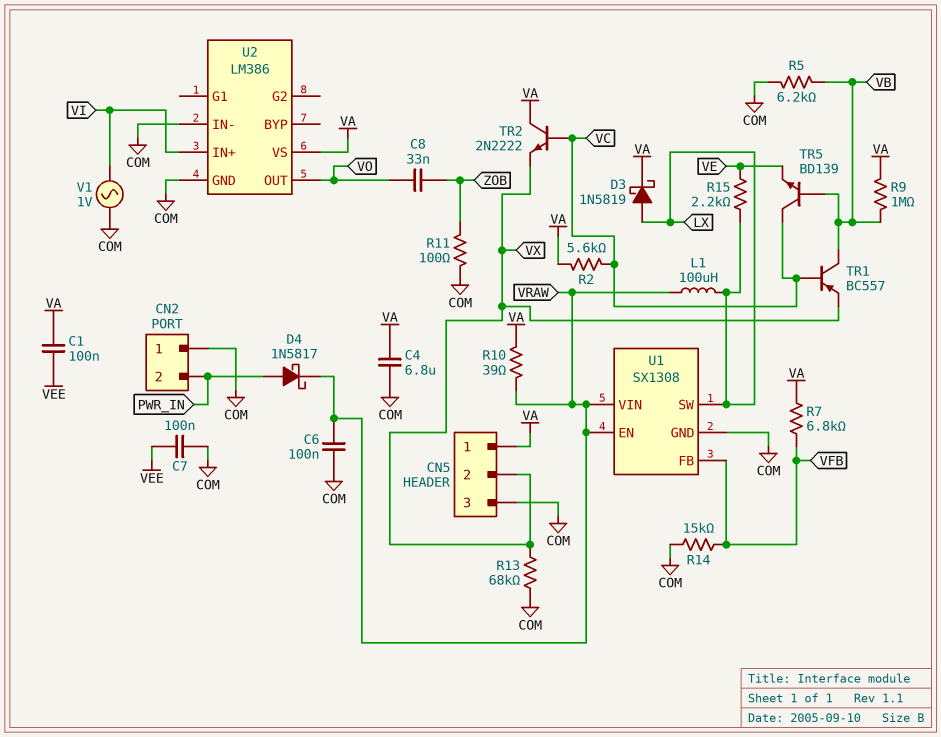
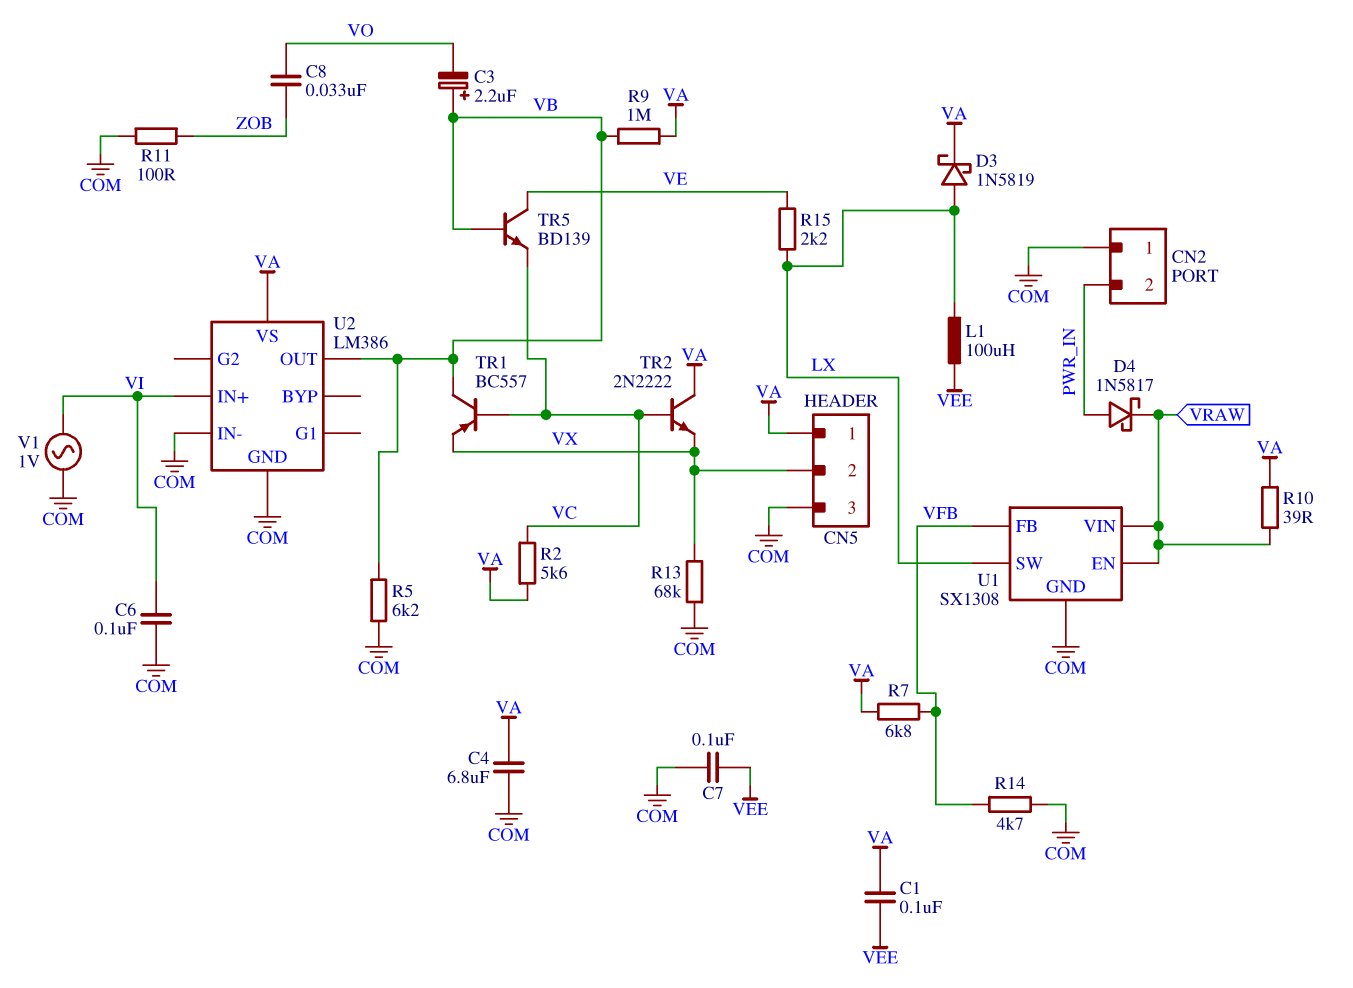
C3: none -> 2.2uF (plus VB, minus VO)
C6: 100nF (COM, VRAW) -> 100nF (COM, VI)
L1: 100uH (LX, VRAW) -> 100uH (LX, VEE)
R14: 15k (COM, VFB) -> 4.7k (COM, VFB)
TR5: NPN BD139 (B VB, C VC, E VE) -> NPN BD139 (B VB, C VE, E VC)
U2 pin OUT: VO -> VB

